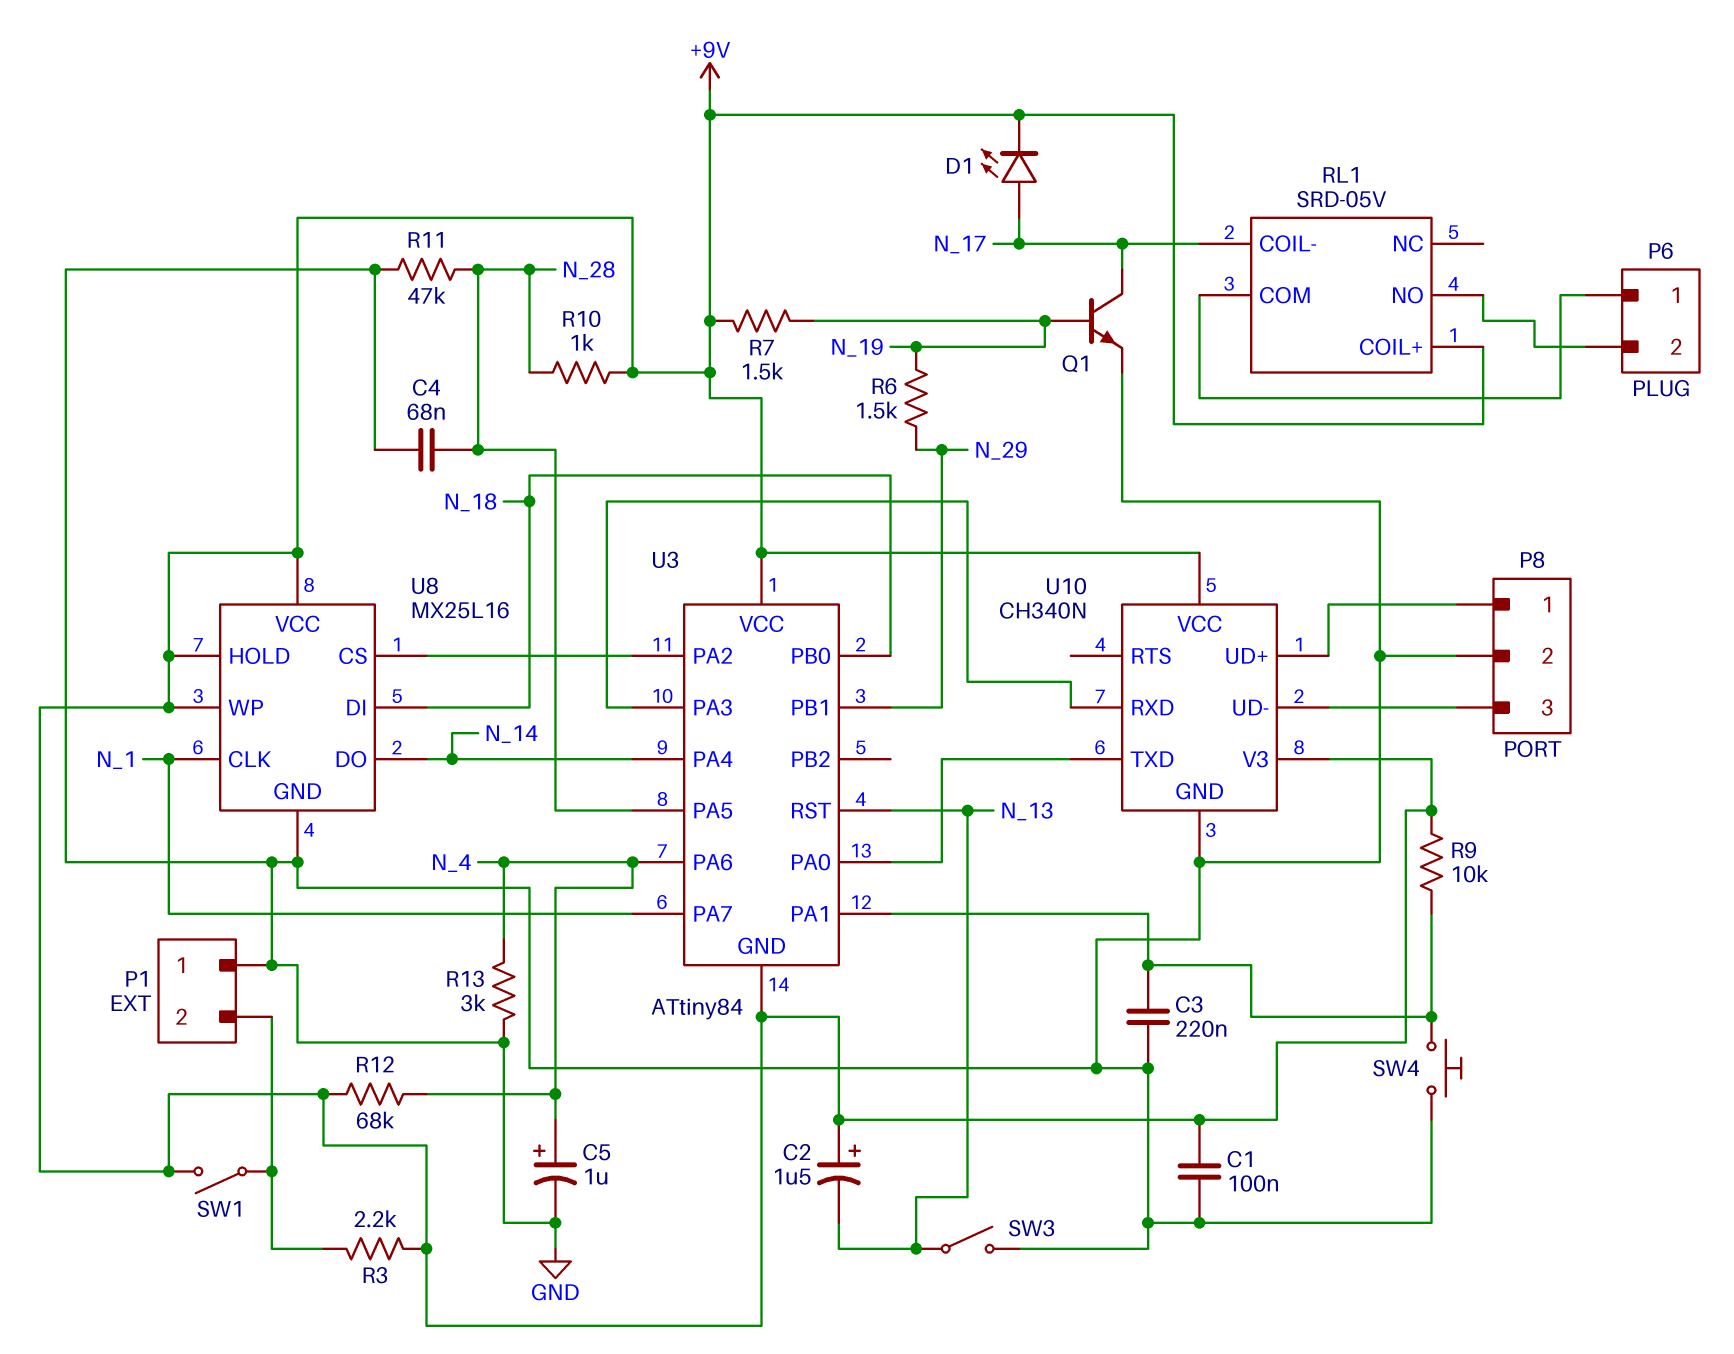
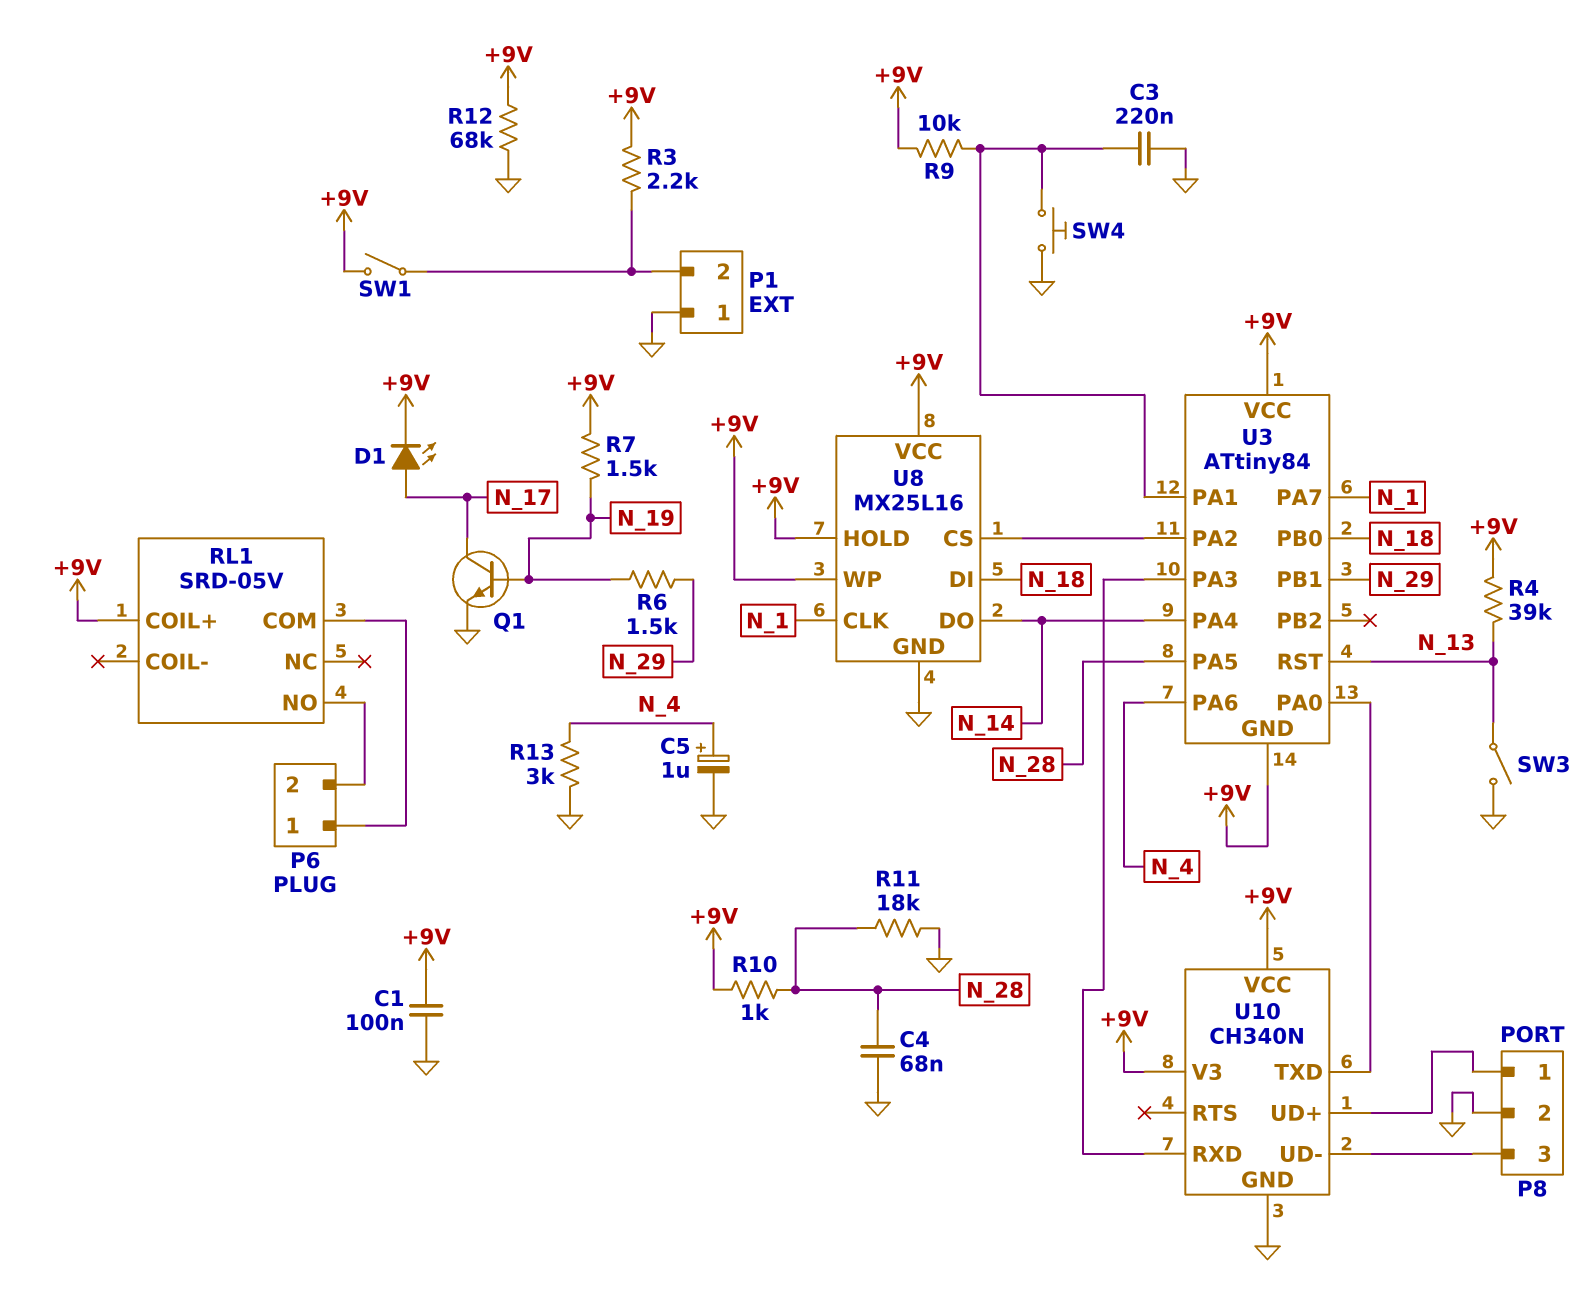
C2: 1.5uF (plus +9V, minus N_13) -> none
R4: none -> 39k (+9V, N_13)
R11: 47k (GND, N_28) -> 18k (GND, N_28)
R12: 68k (+9V, N_4) -> 68k (+9V, GND)
RL1 pin COIL-: N_17 -> none

